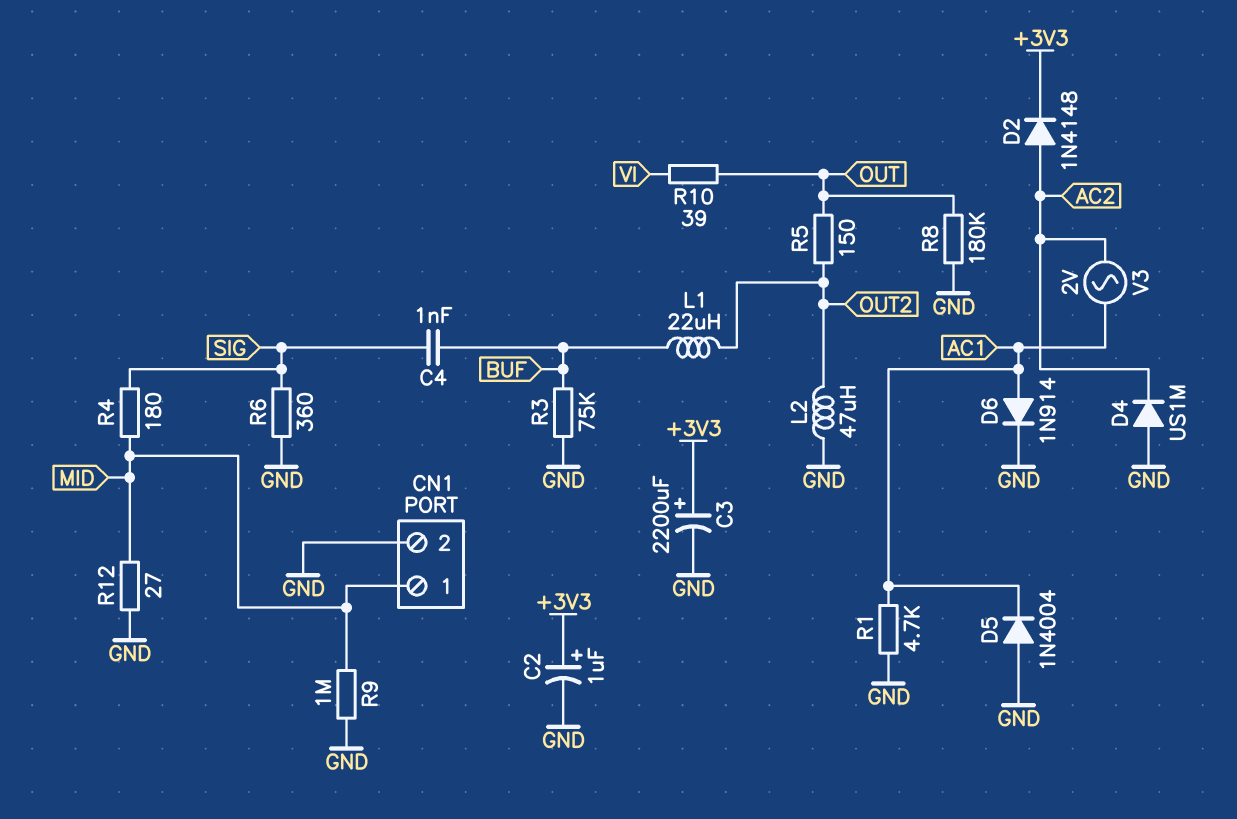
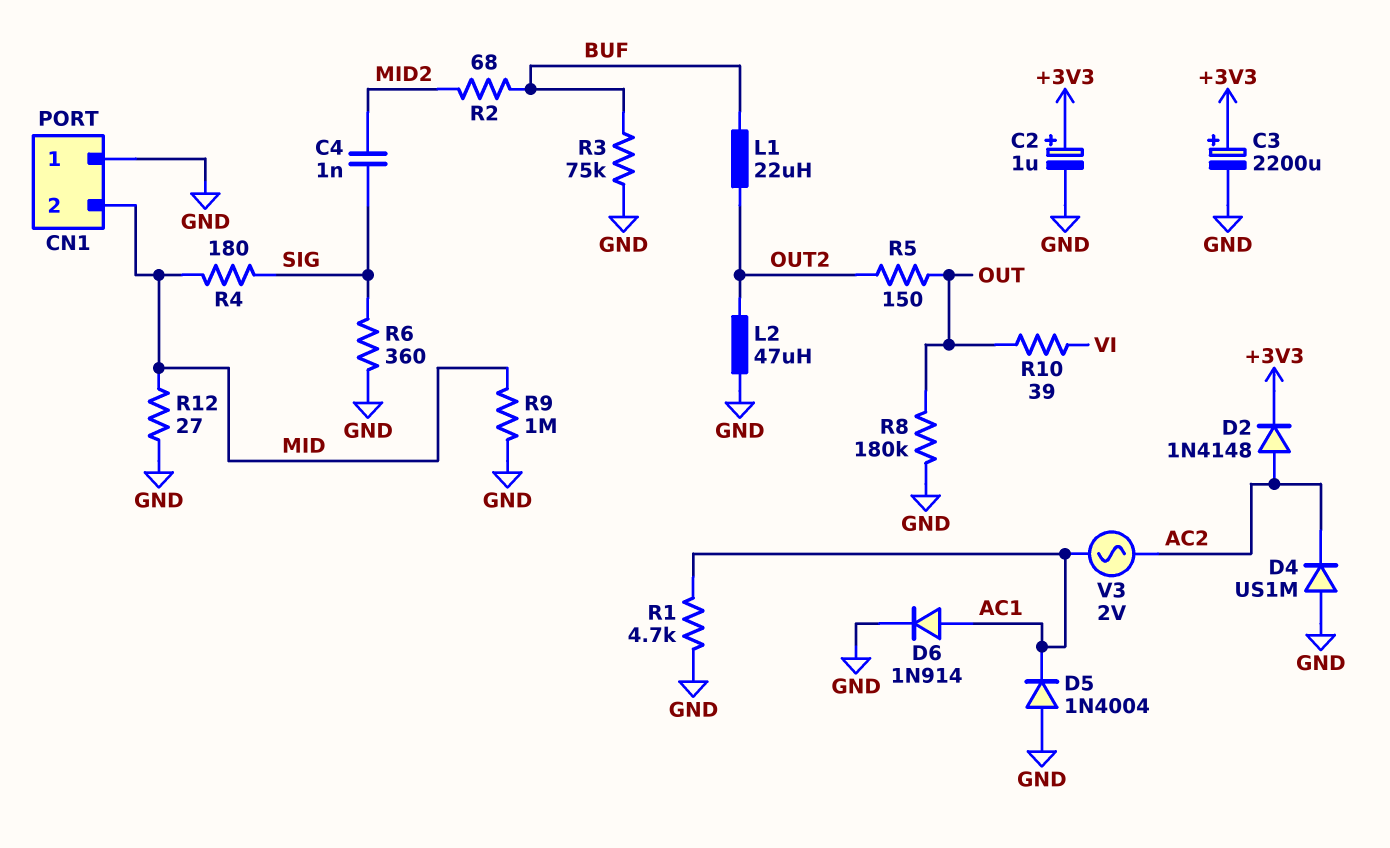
C4: 1nF (BUF, SIG) -> 1nF (MID2, SIG)
CN1 pin 1: MID -> GND
CN1 pin 2: GND -> MID
R2: none -> 68 (BUF, MID2)

